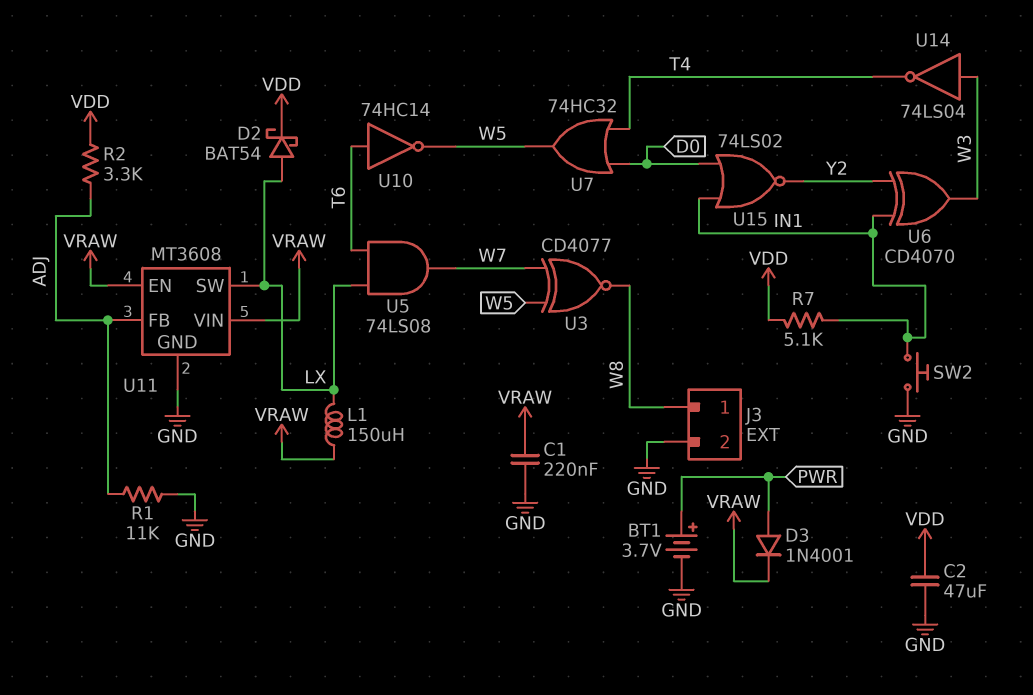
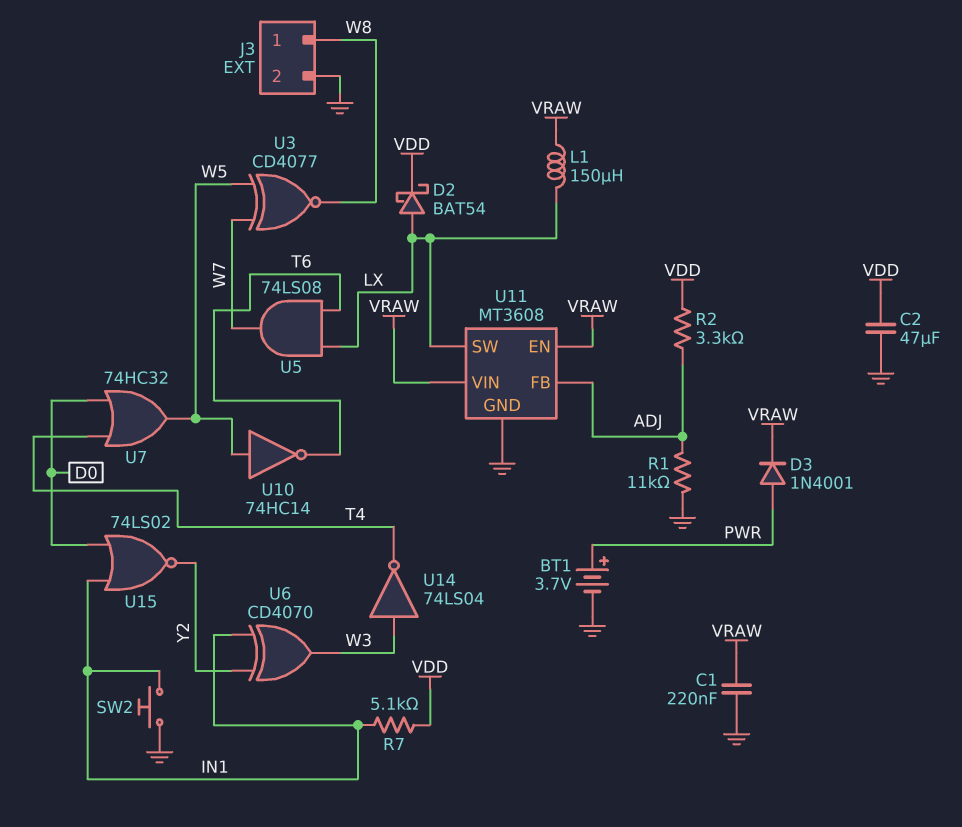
U10: NOT 74HC14 (in T6, out W5) -> NOT 74HC14 (in W5, out T6)

